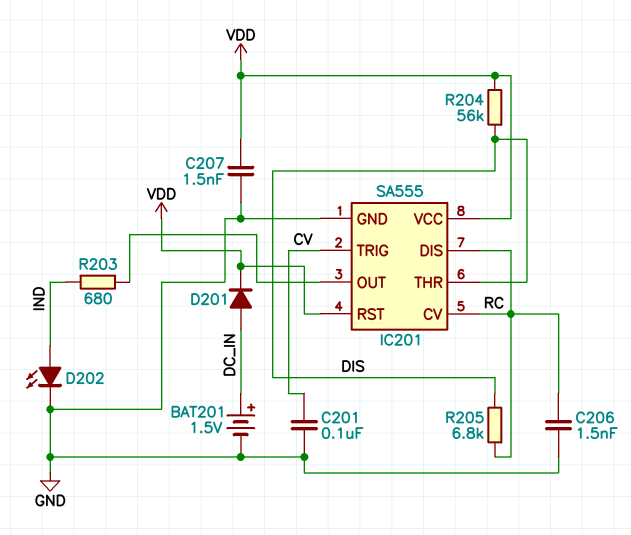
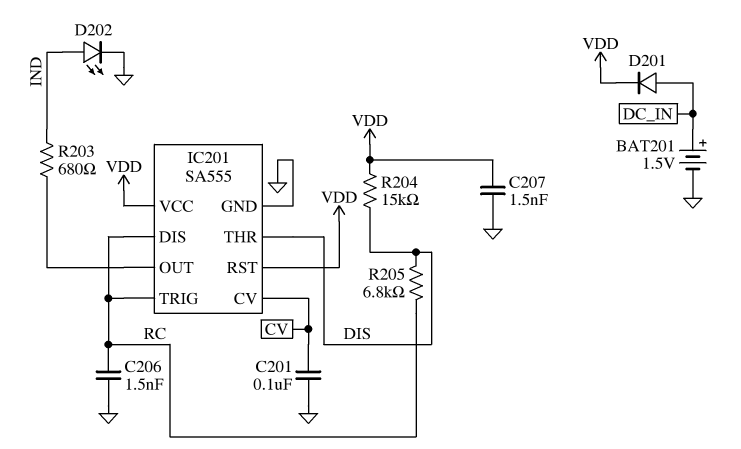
IC201 pin CV: RC -> CV
IC201 pin TRIG: CV -> RC
R204: 56k (DIS, VDD) -> 15k (DIS, VDD)

